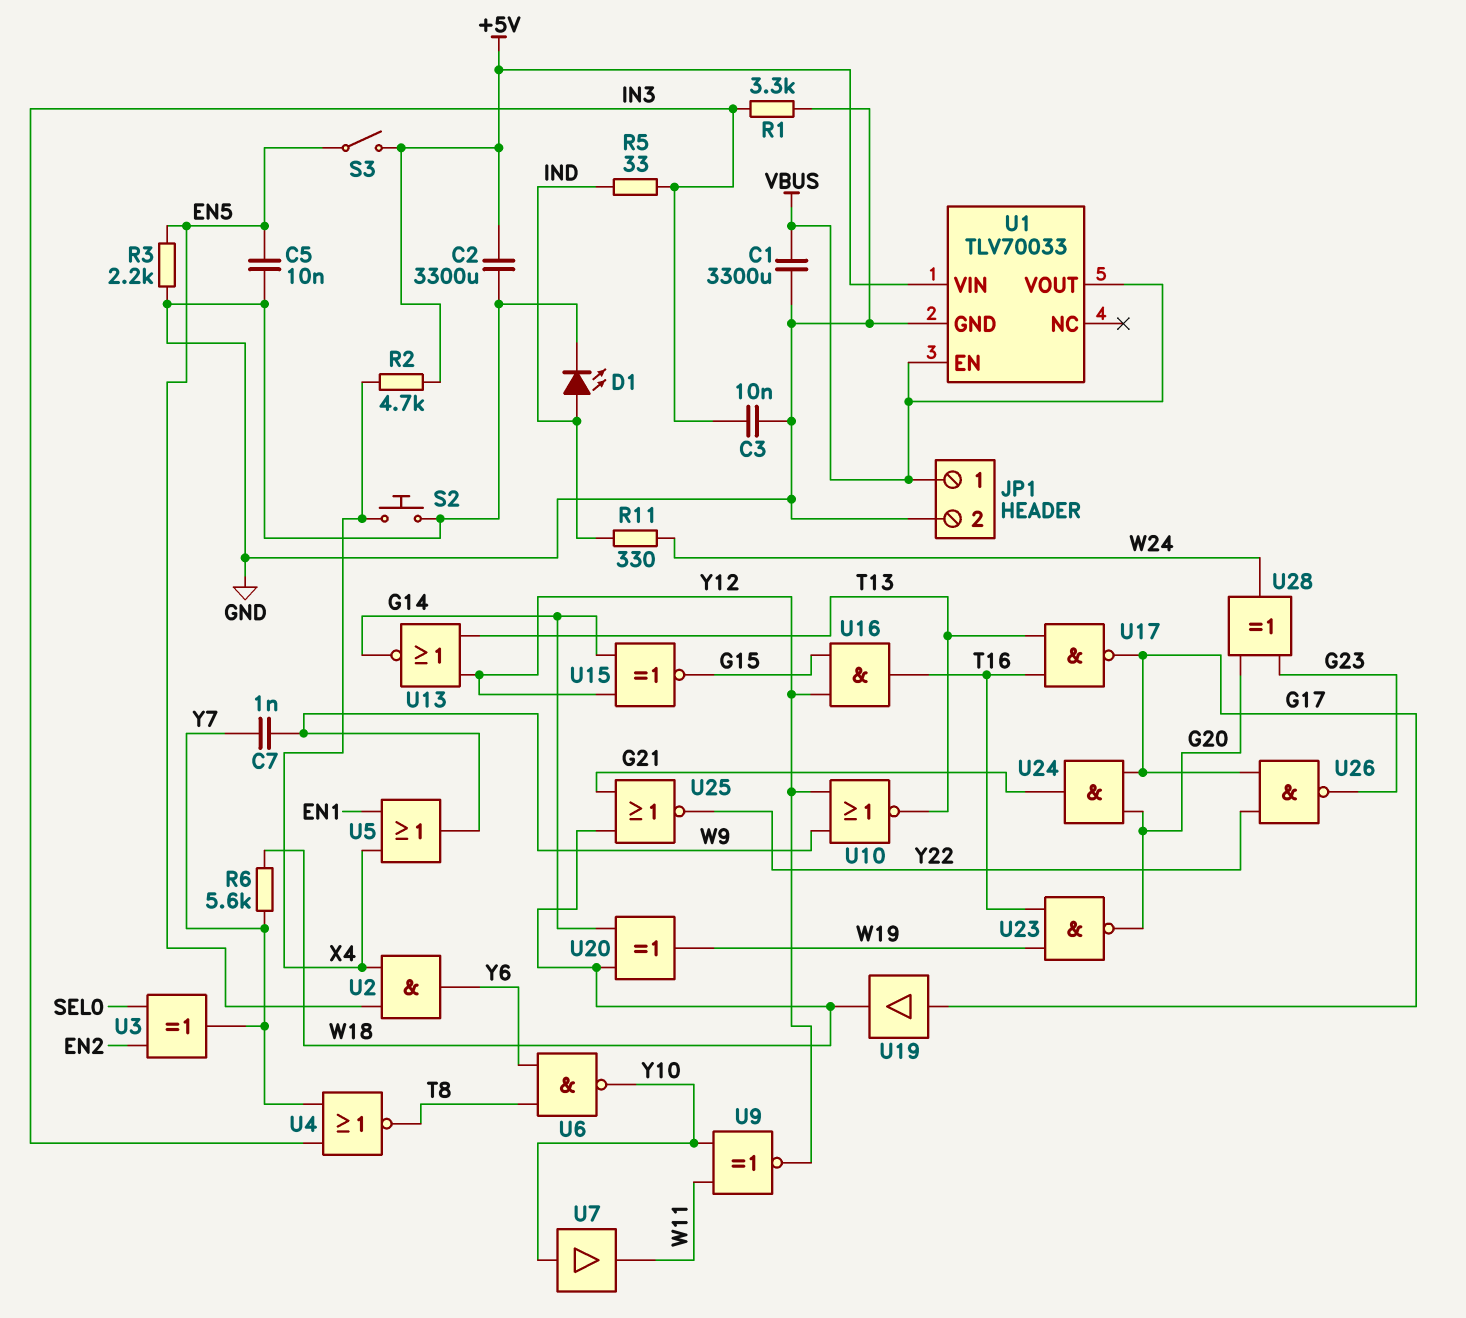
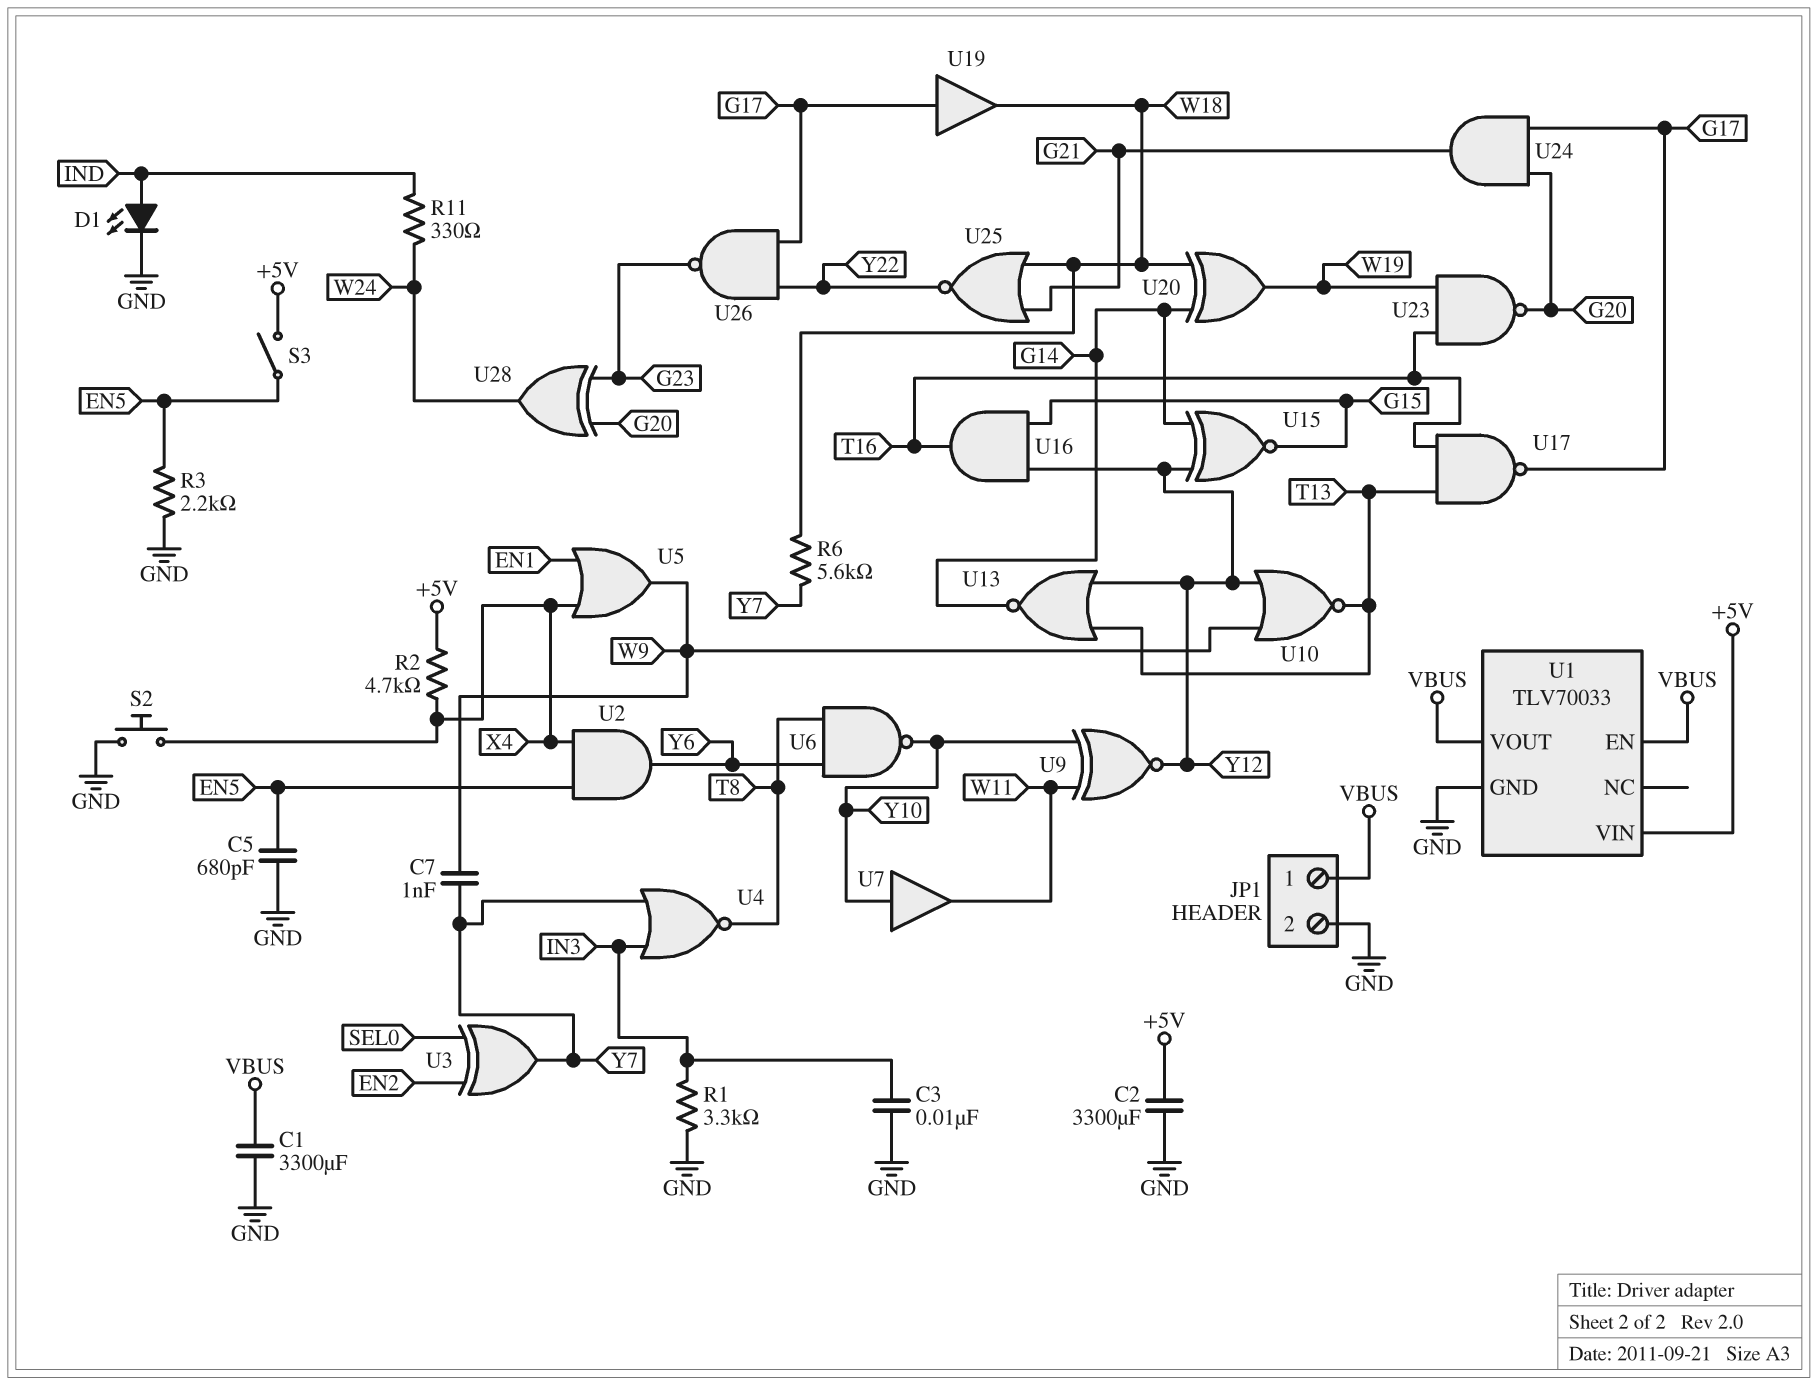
C5: 10nF (EN5, GND) -> 680pF (EN5, GND)
R5: 33 (IN3, IND) -> none

